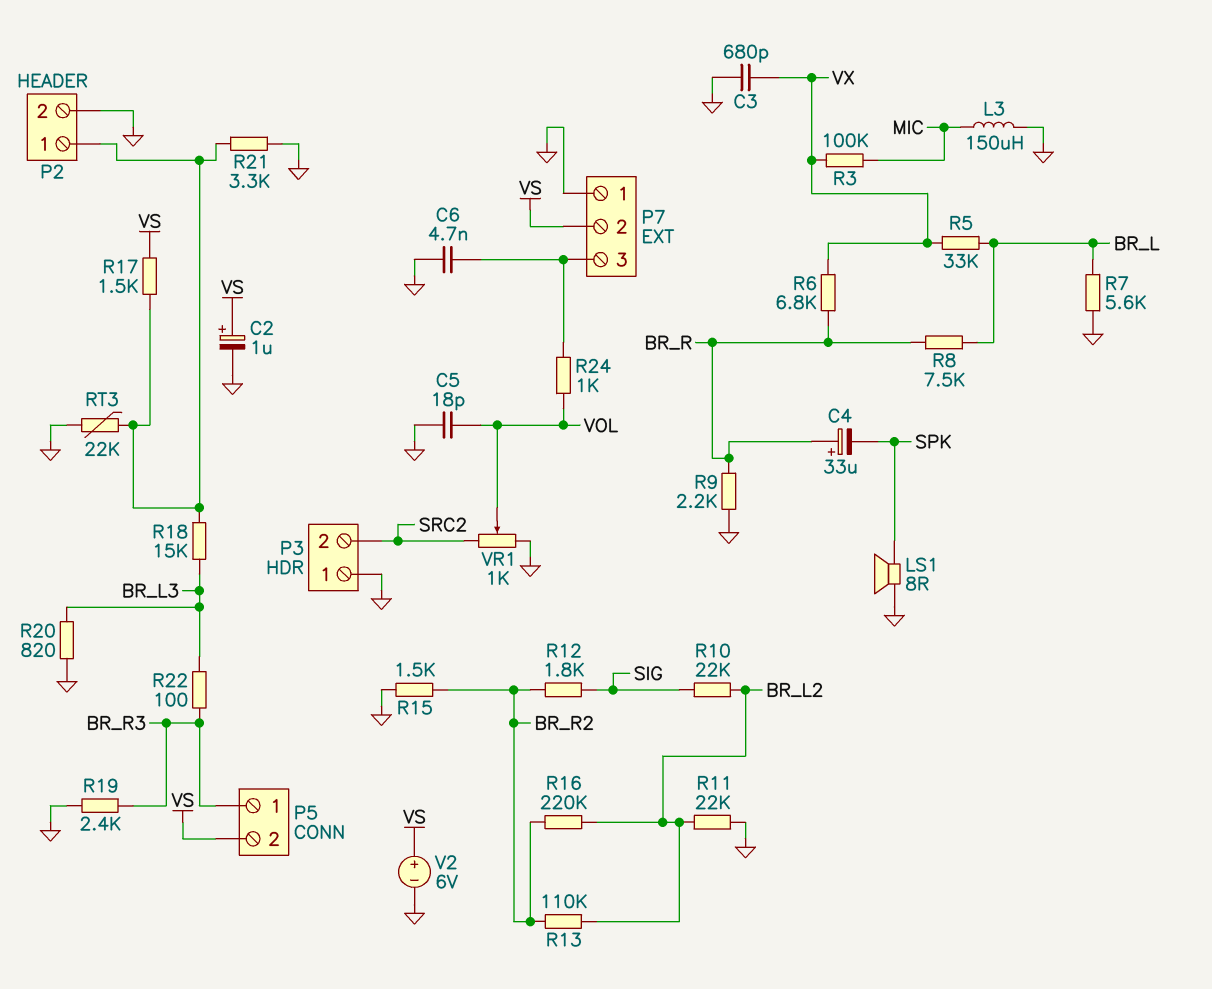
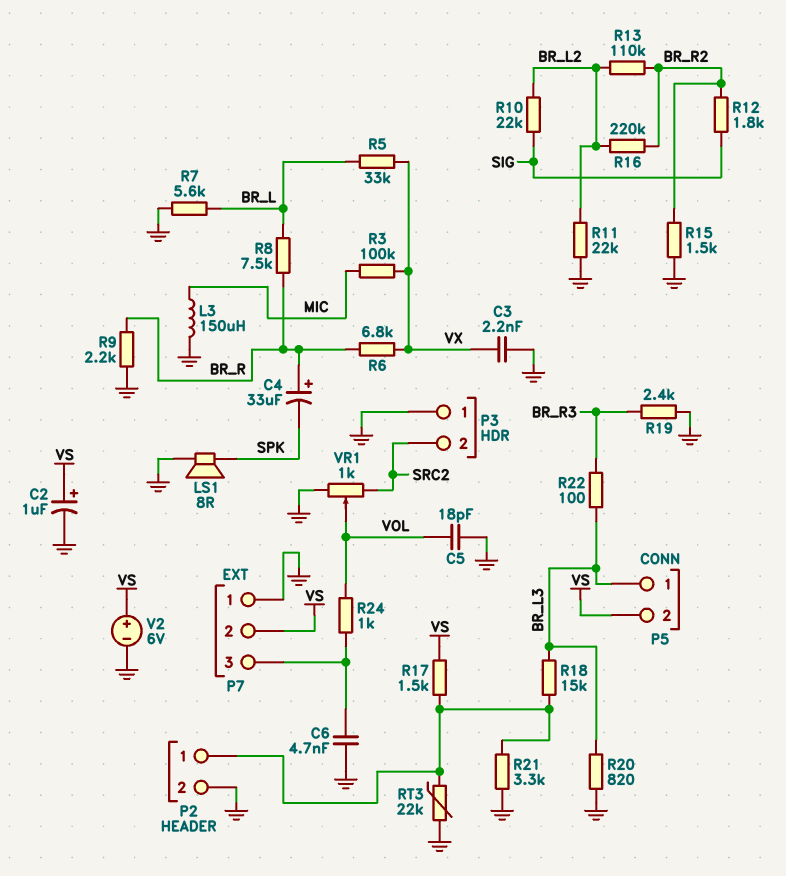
C3: 680pF (GND, VX) -> 2.2nF (GND, VX)
P5 pin 1: BR_R3 -> BR_L3

